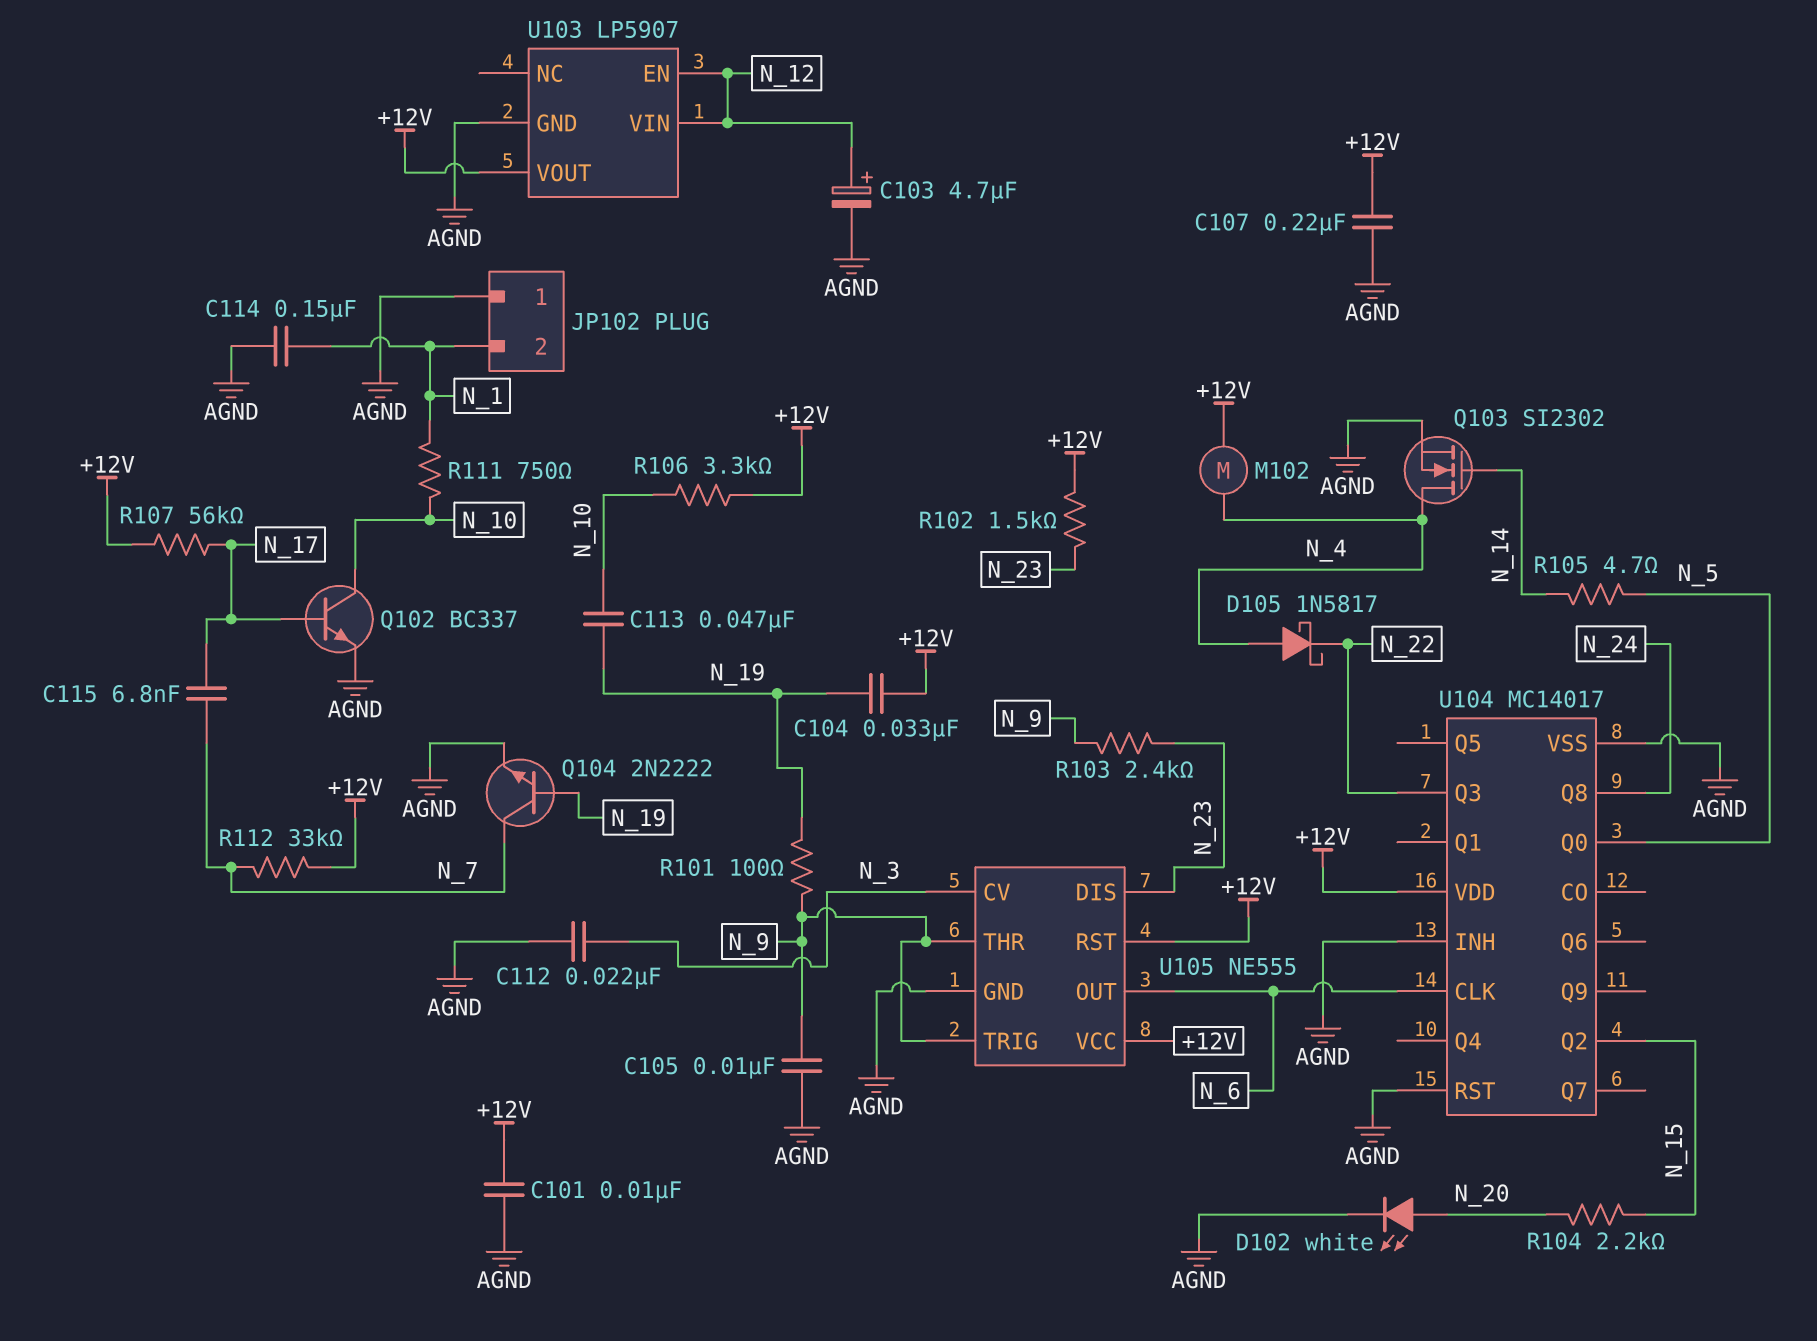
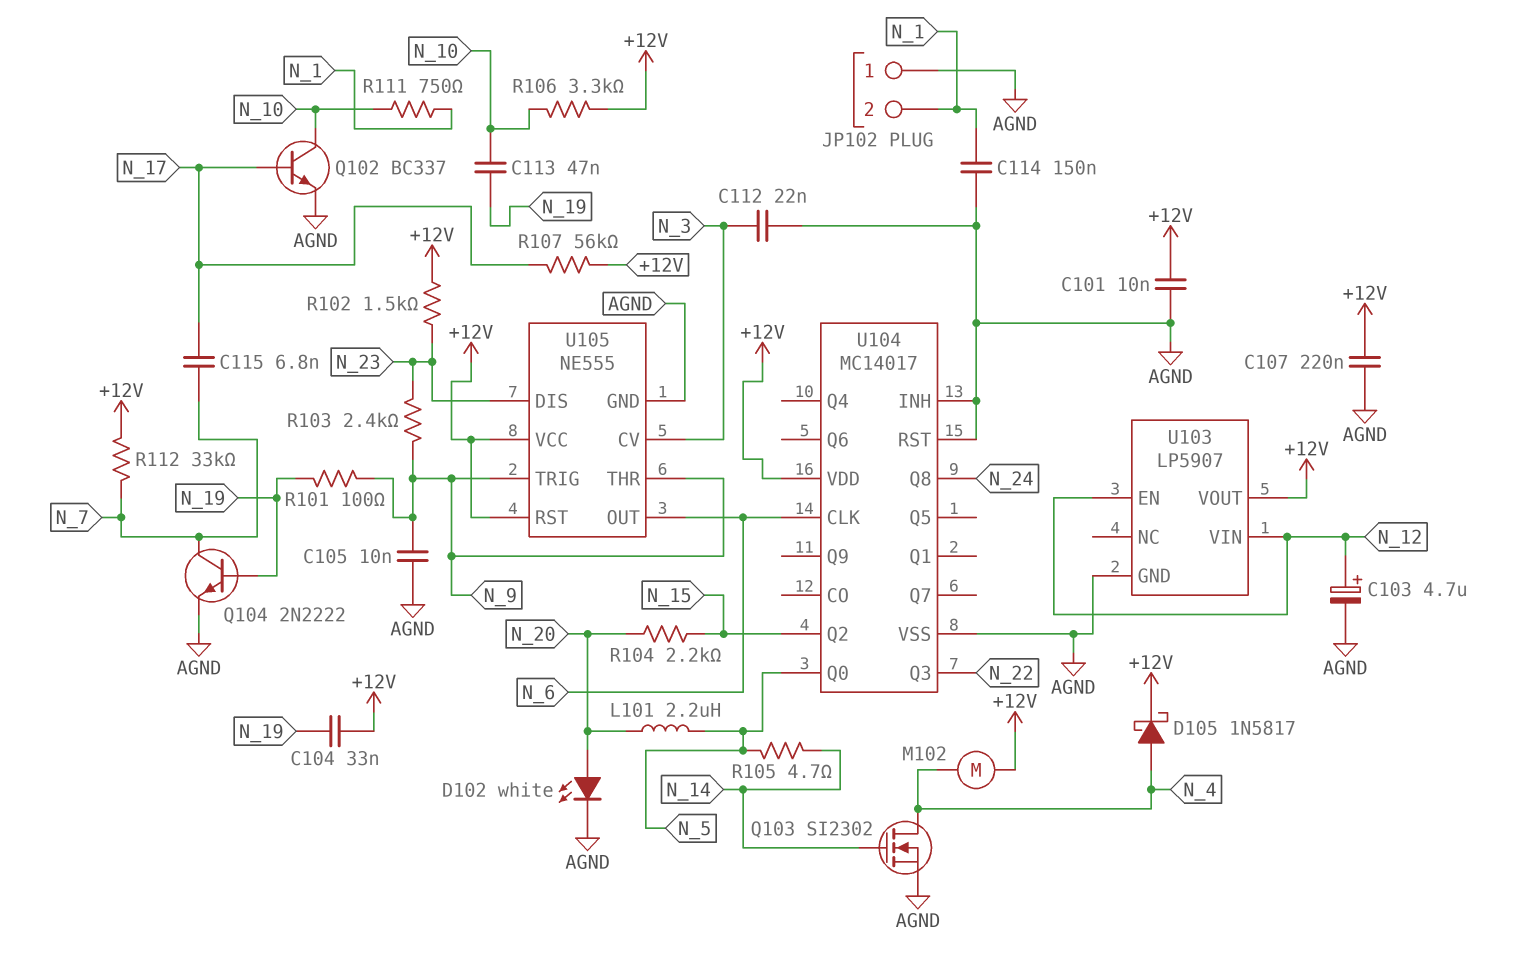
D105: schottky 1N5817 (A N_4, K N_22) -> schottky 1N5817 (A N_4, K +12V)
L101: none -> 2.2uH (N_5, N_20)

